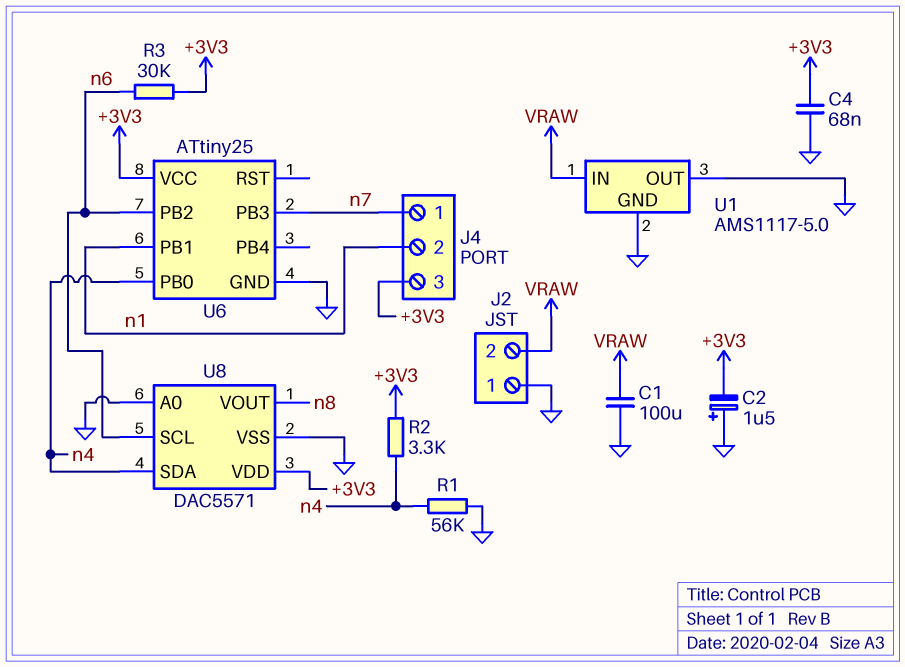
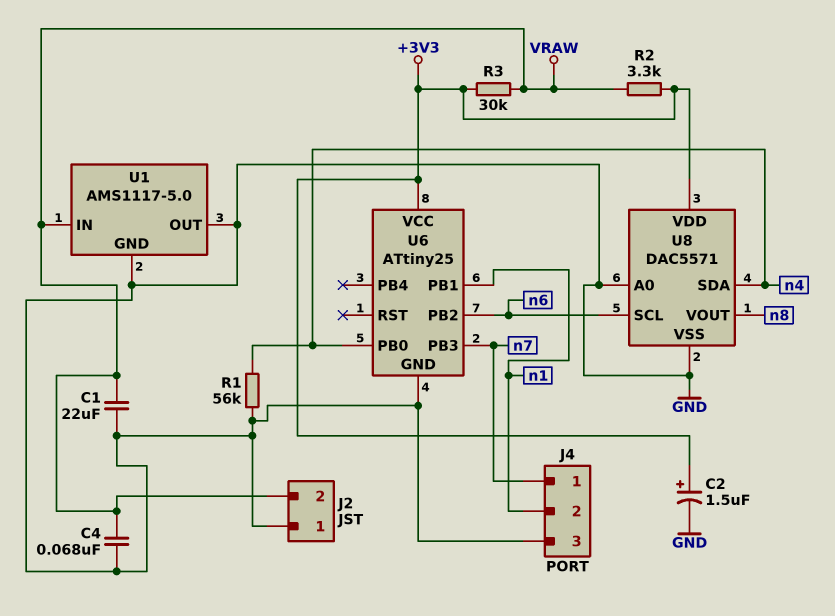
C1: 100uF (GND, VRAW) -> 22uF (GND, VRAW)
C2: 1.5uF (plus GND, minus +3V3) -> 1.5uF (plus +3V3, minus GND)
C4: 68nF (+3V3, GND) -> 68nF (GND, VRAW)
J4 pin 3: +3V3 -> GND
R2: 3.3k (+3V3, n4) -> 3.3k (+3V3, VRAW)
R3: 30k (+3V3, n6) -> 30k (+3V3, VRAW)

